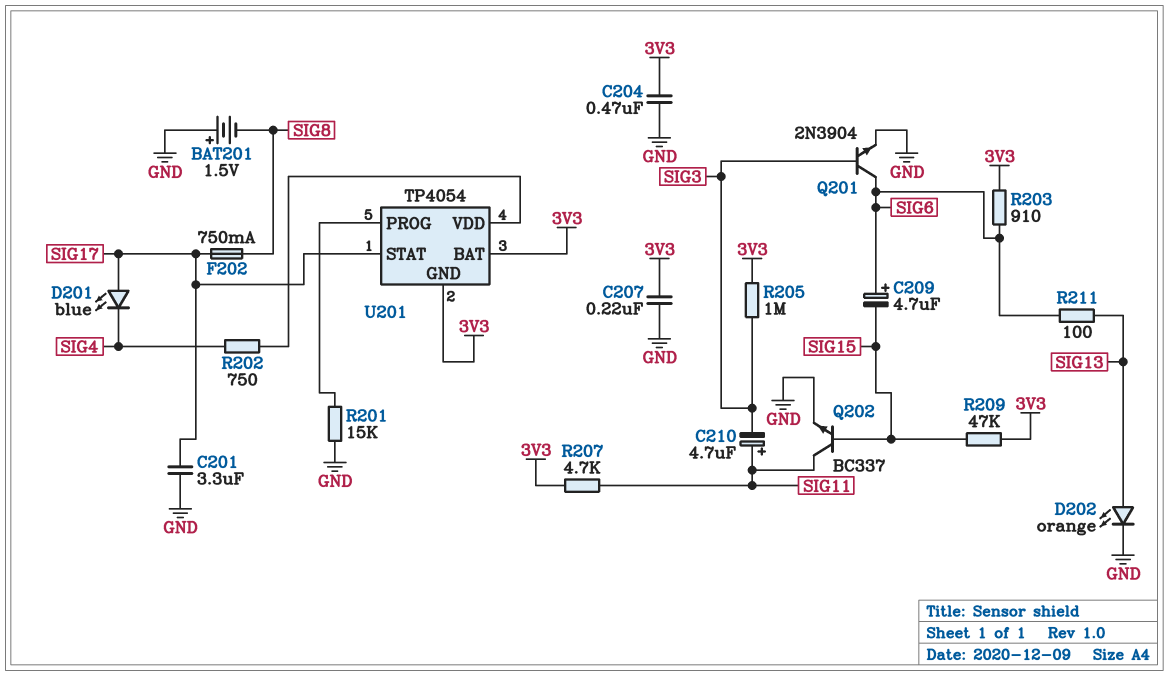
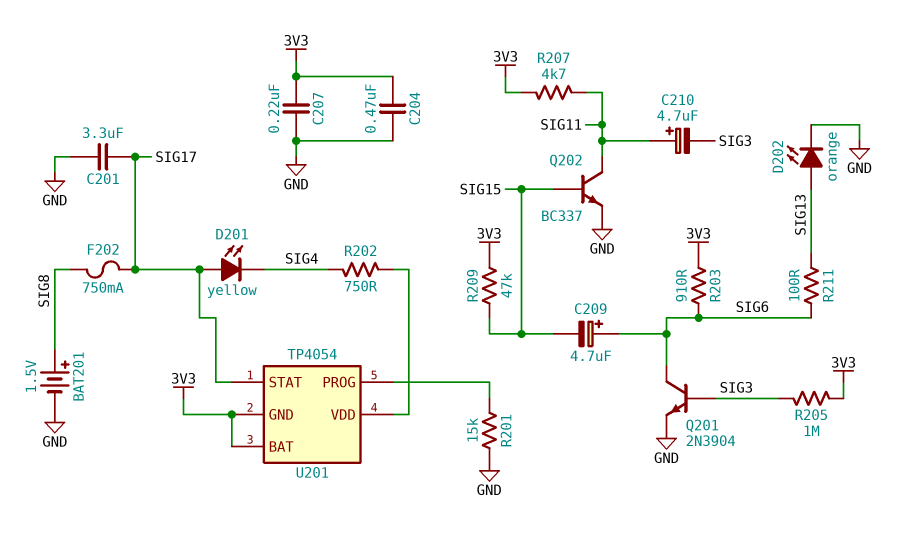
BAT201: 1.5V (plus GND, minus SIG8) -> 1.5V (plus SIG8, minus GND)
D201: LED blue (A SIG17, K SIG4) -> LED yellow (A SIG17, K SIG4)

